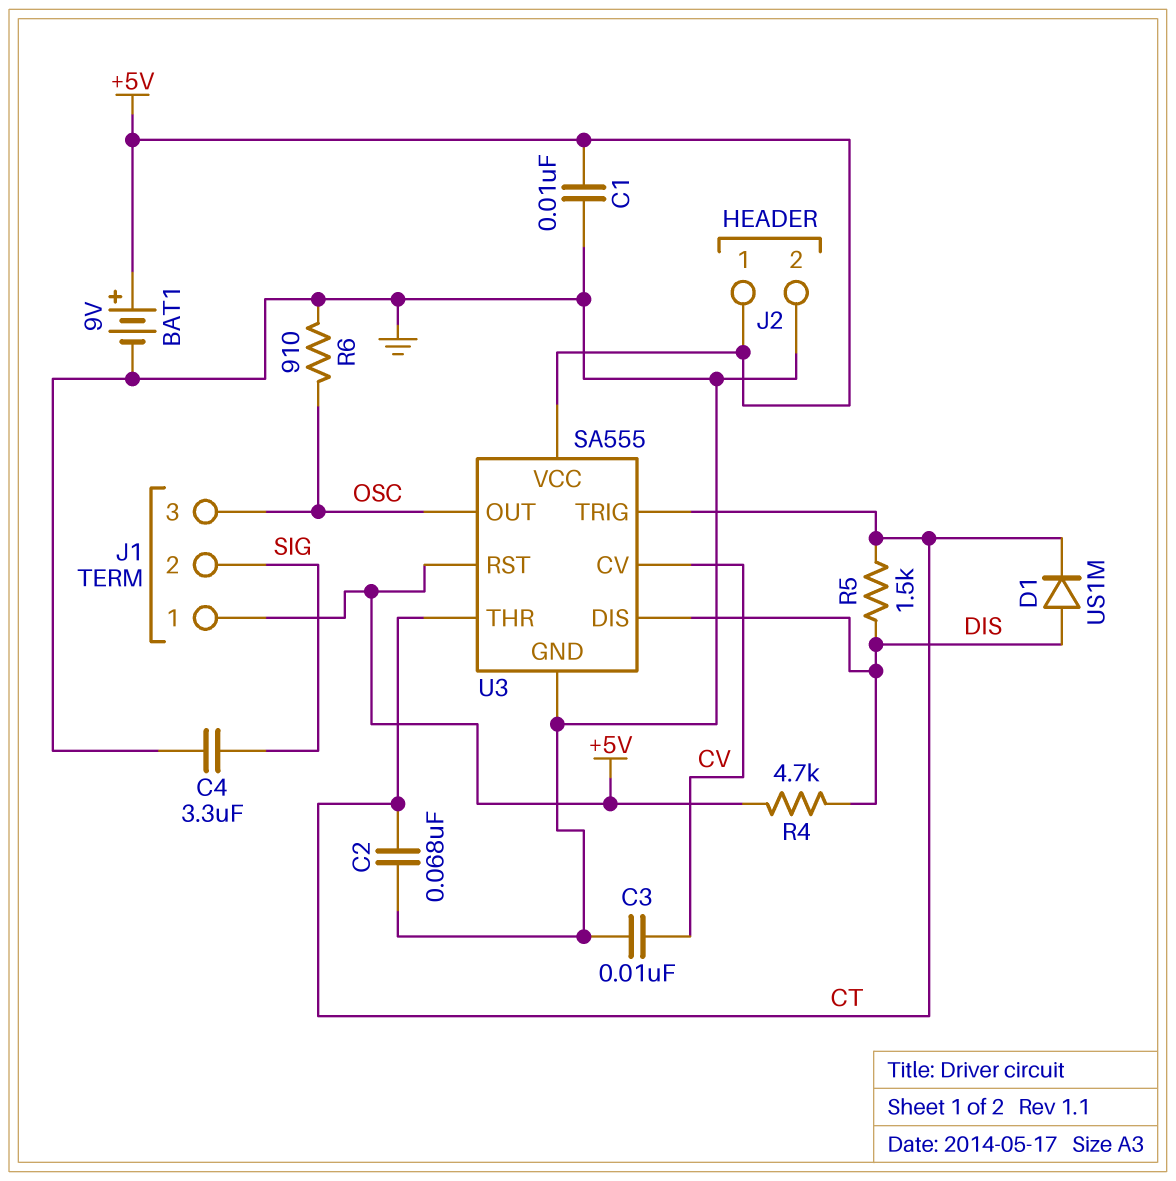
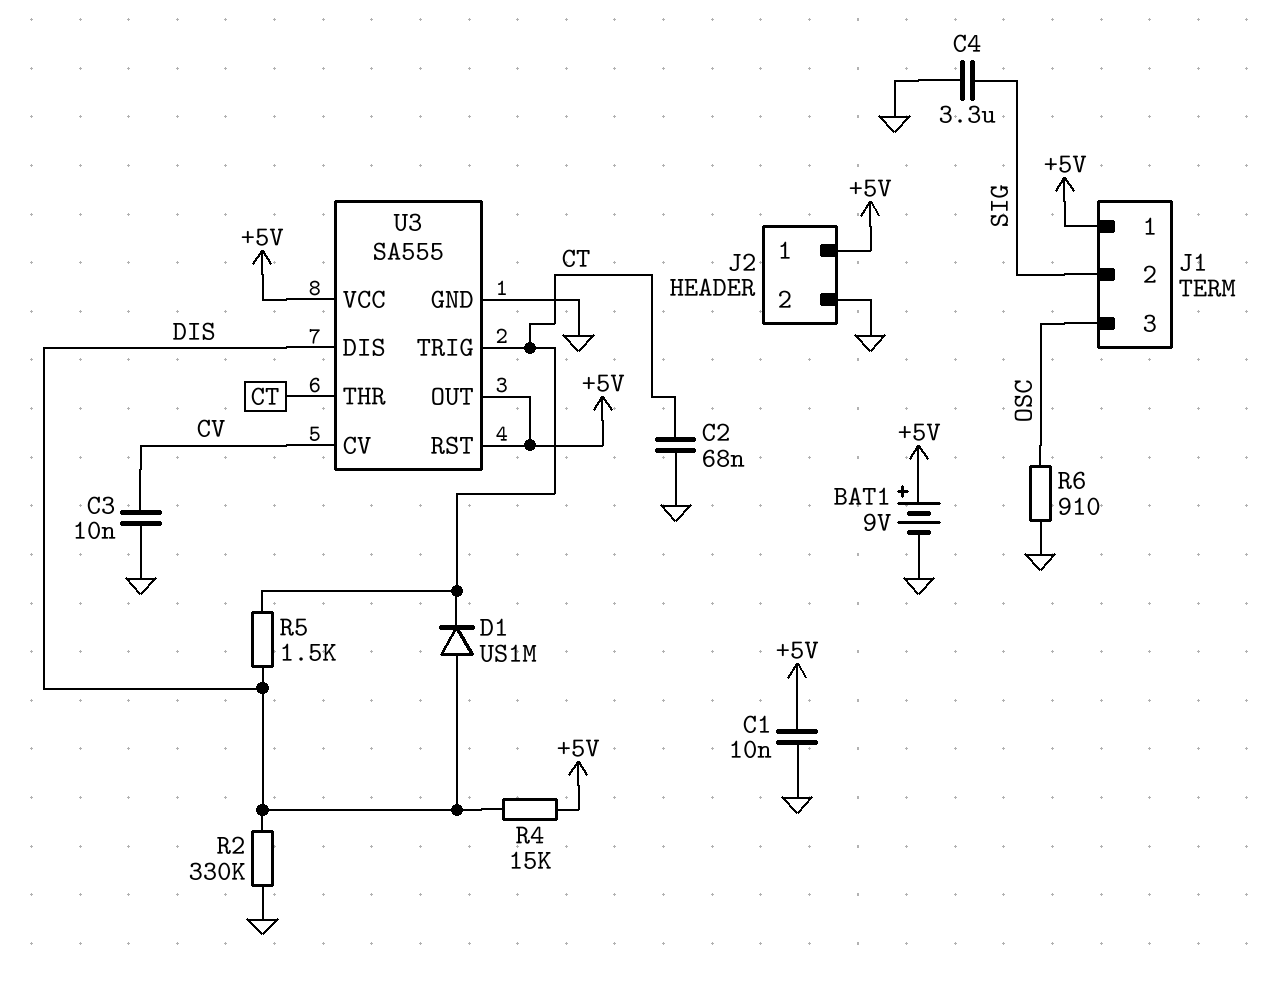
R2: none -> 330k (DIS, GND)
R4: 4.7k (+5V, DIS) -> 15k (+5V, DIS)
U3 pin OUT: OSC -> +5V

